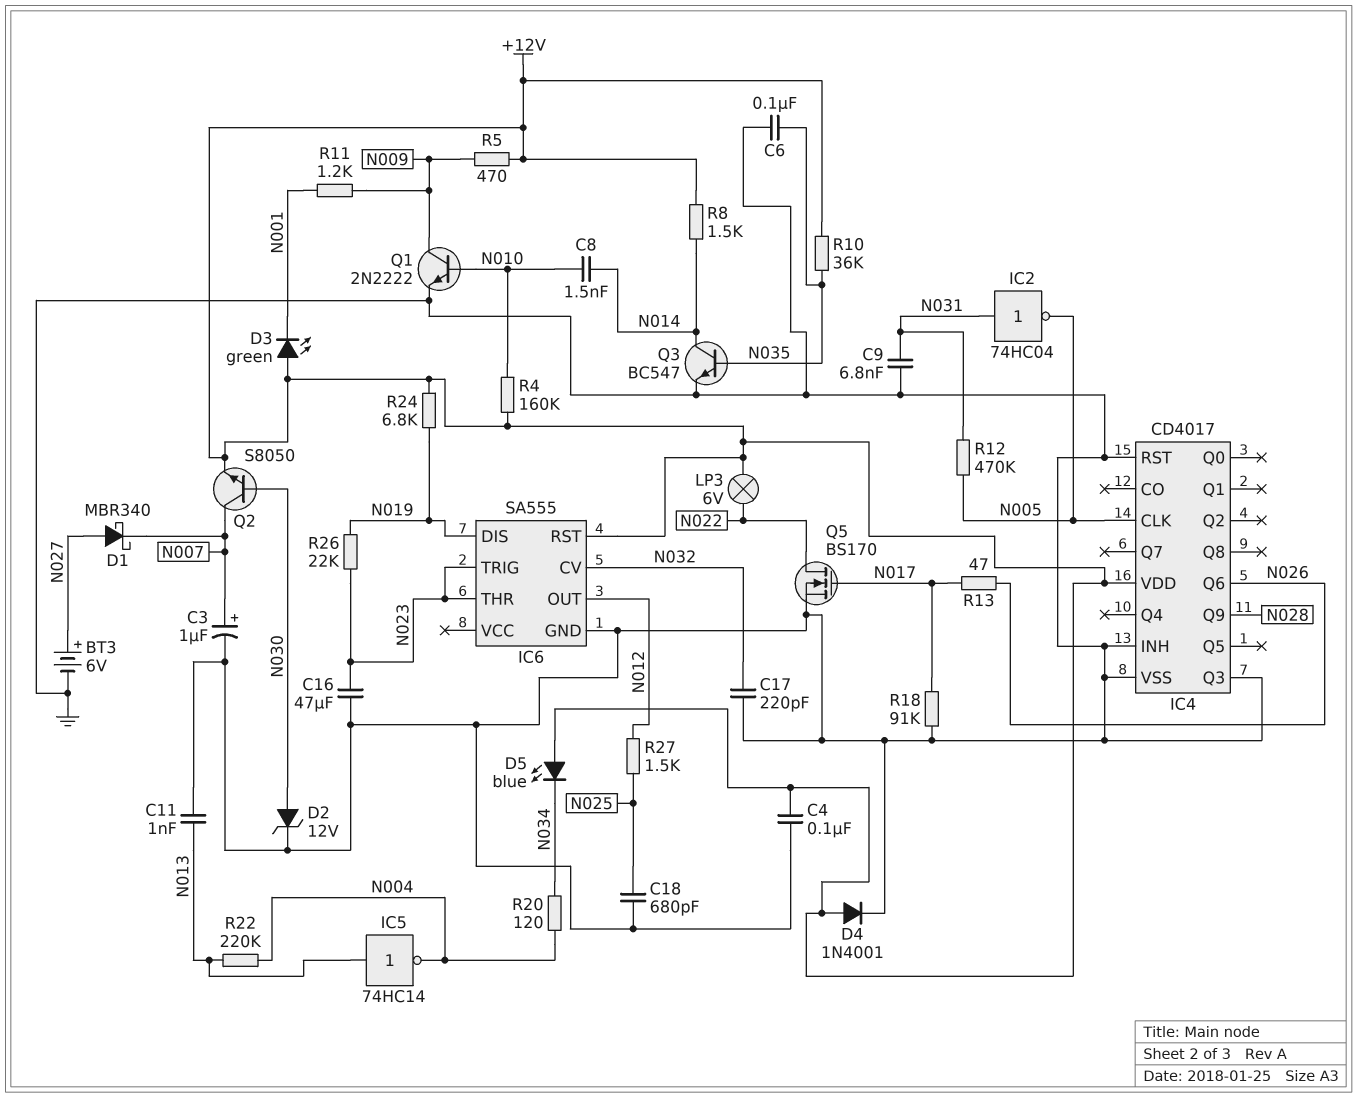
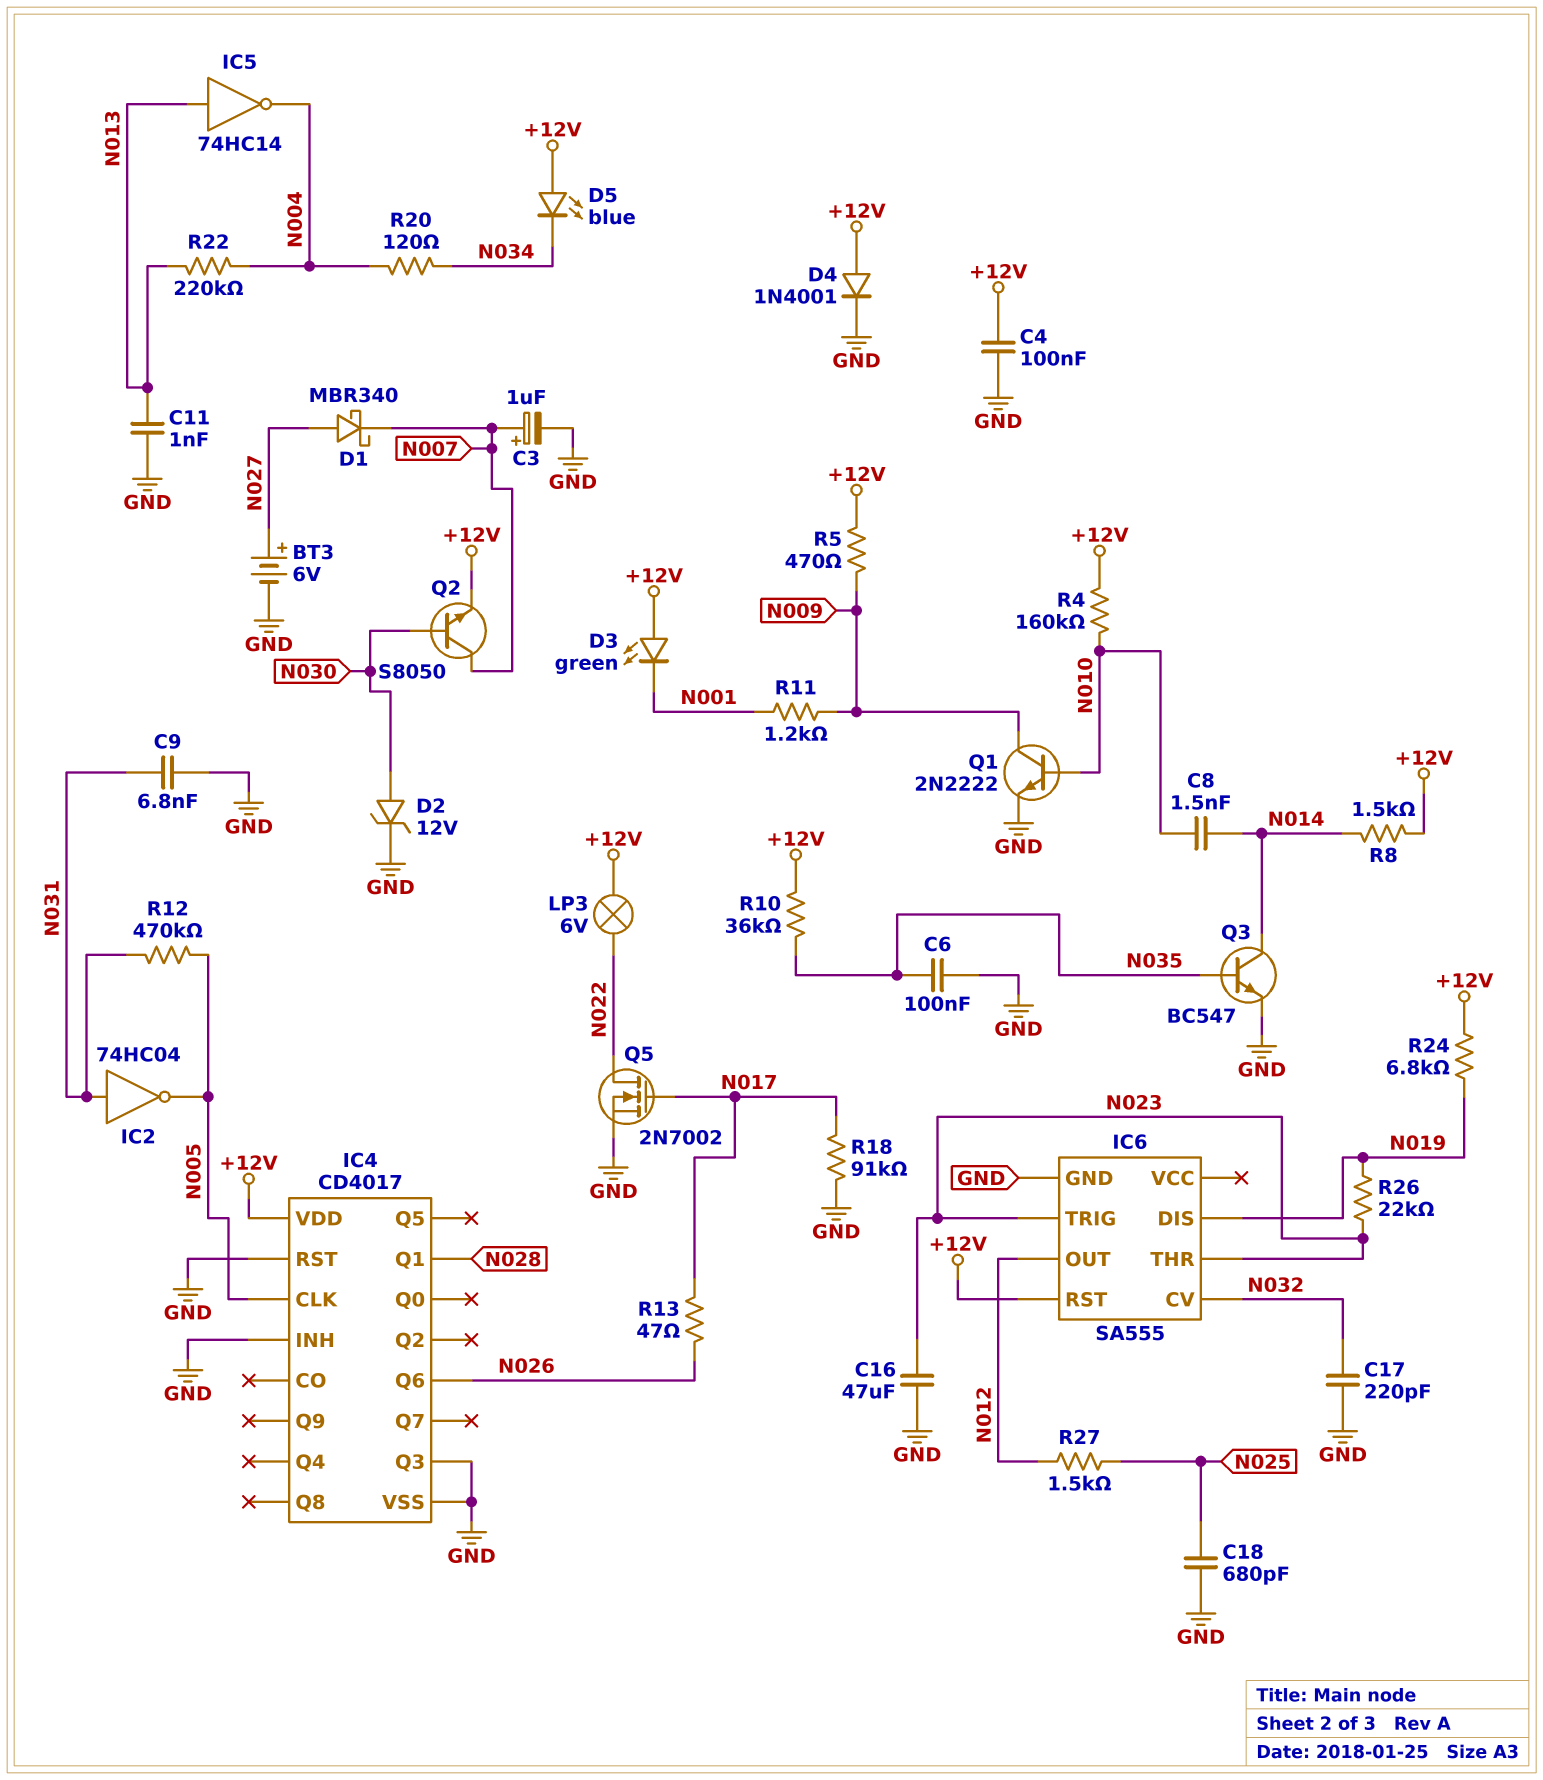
IC4 pin Q1: none -> N028
IC4 pin Q9: N028 -> none
Q5: NMOS BS170 (G N017, D N022, S GND) -> NMOS 2N7002 (G N017, D N022, S GND)

